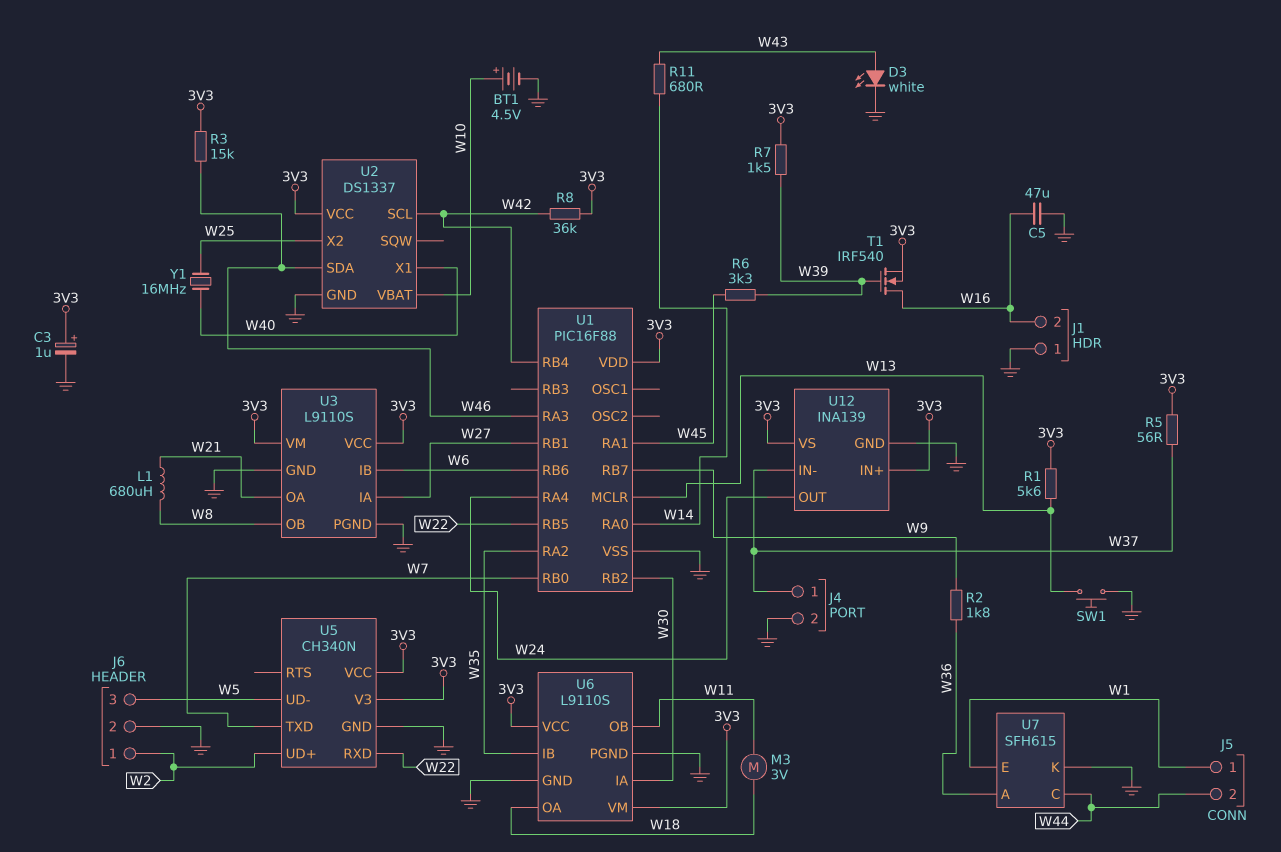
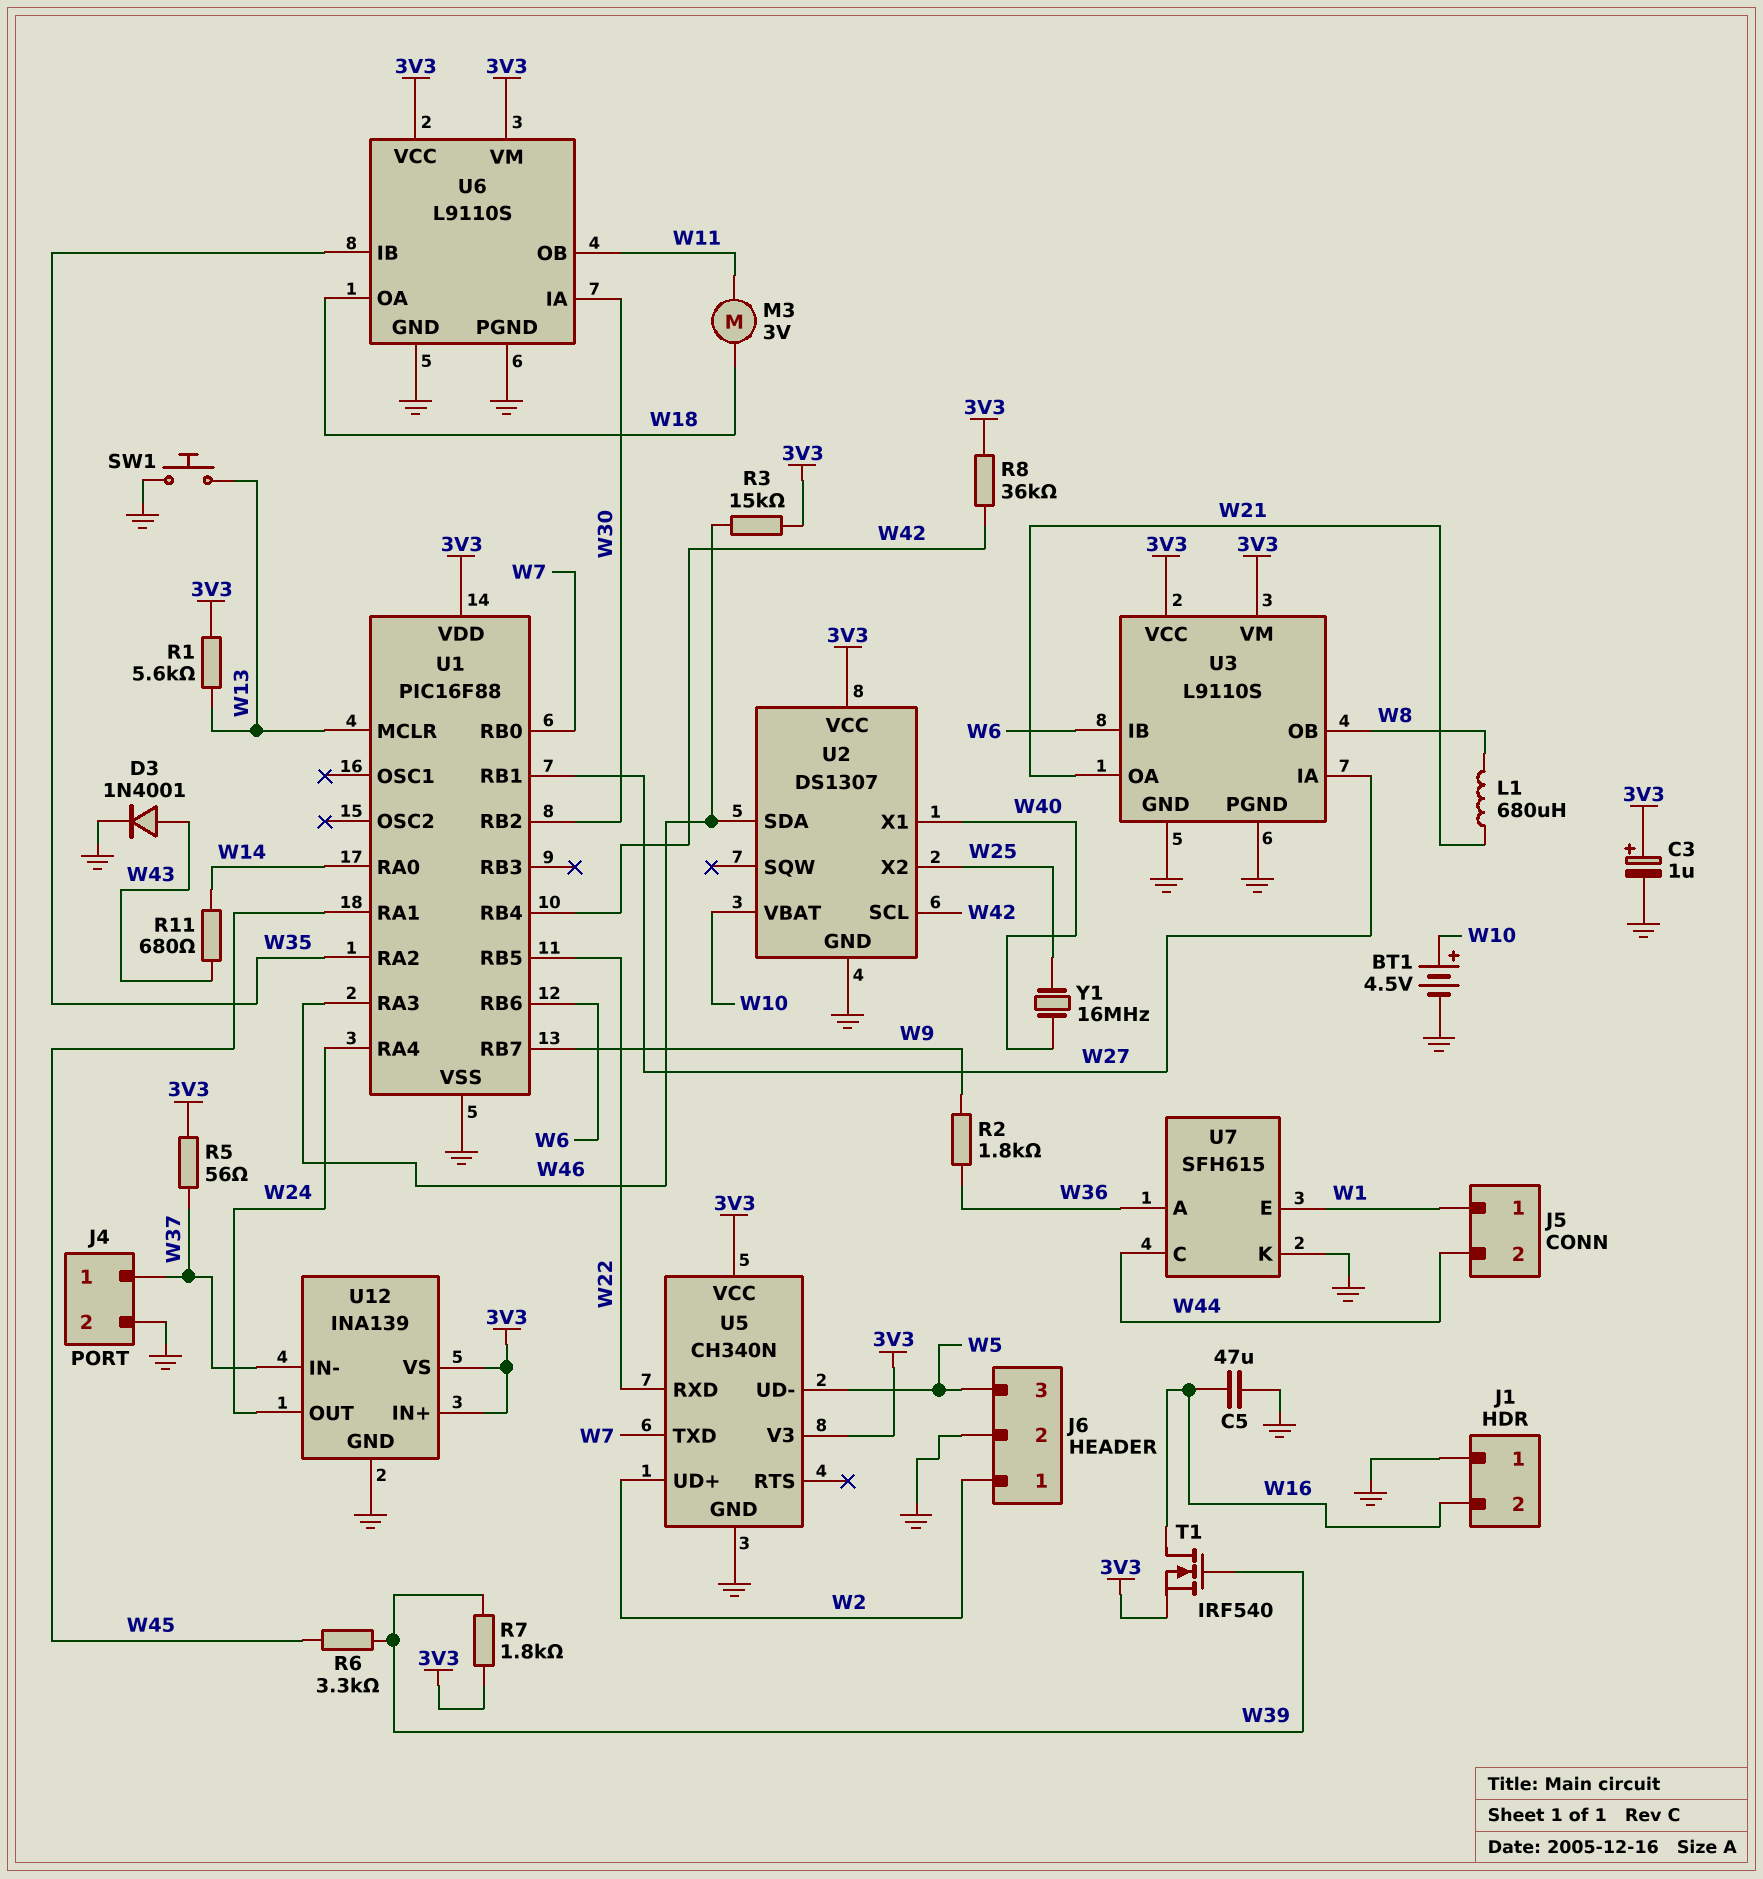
D3: LED white (A W43, K GND) -> diode 1N4001 (A W43, K GND)
R7: 1.5k (3V3, W39) -> 1.8k (3V3, W39)
U2: DS1337 -> DS1307

